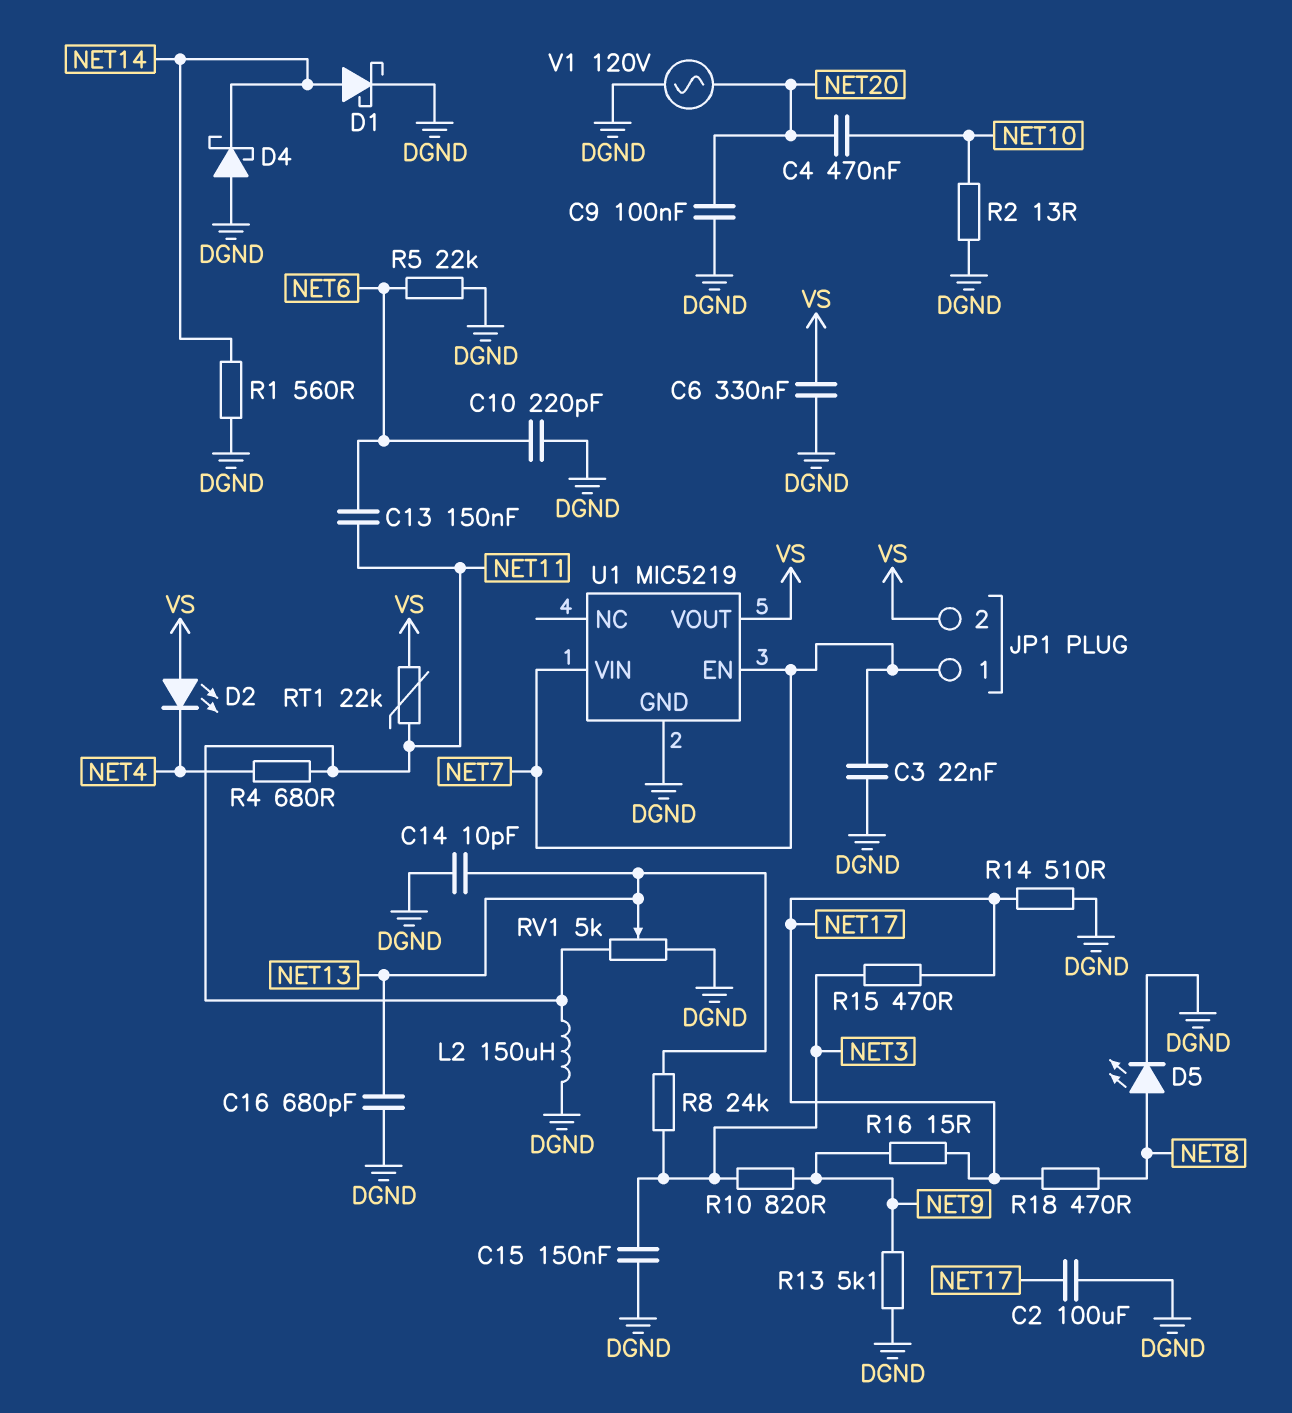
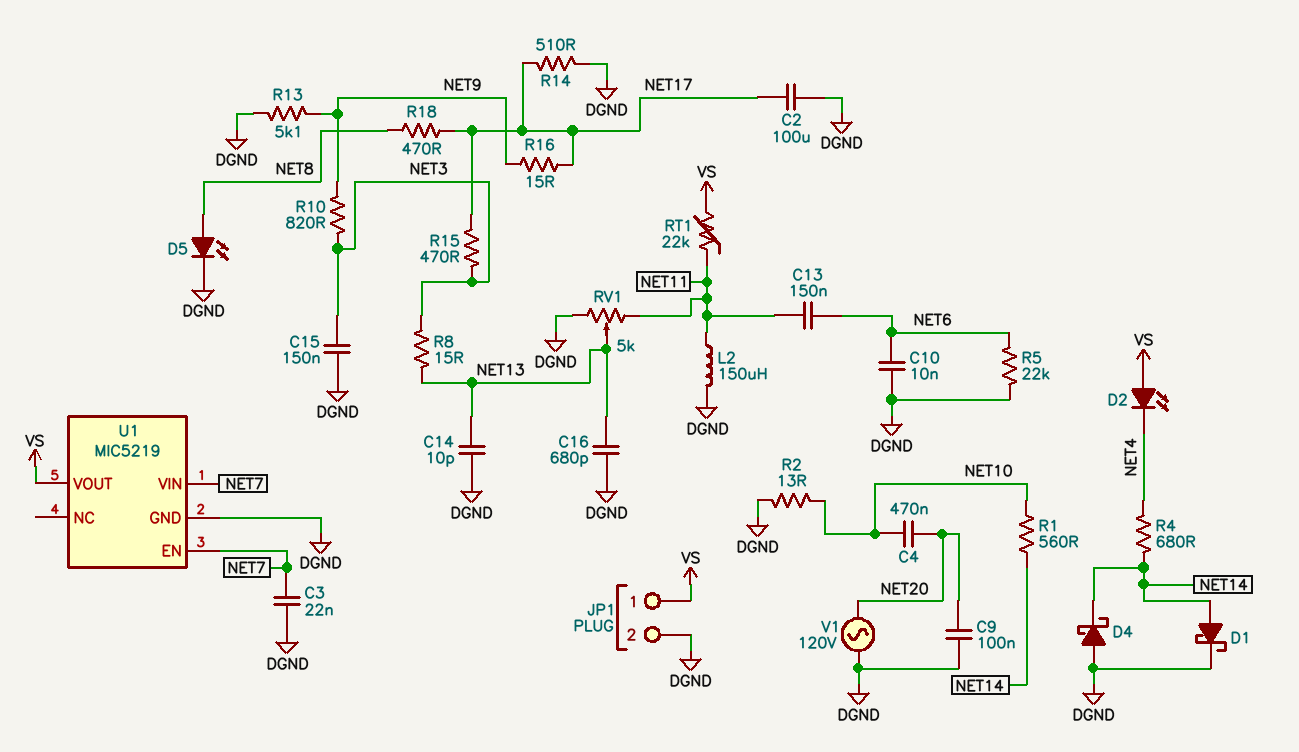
C6: 330nF (DGND, VS) -> none
C10: 220pF (DGND, NET6) -> 10nF (DGND, NET6)
JP1 pin 1: NET7 -> VS
JP1 pin 2: VS -> DGND
R1: 560 (DGND, NET14) -> 560 (NET10, NET14)
R4: 680 (NET4, NET11) -> 680 (NET4, NET14)
R8: 24k (NET3, NET13) -> 15 (NET3, NET13)

